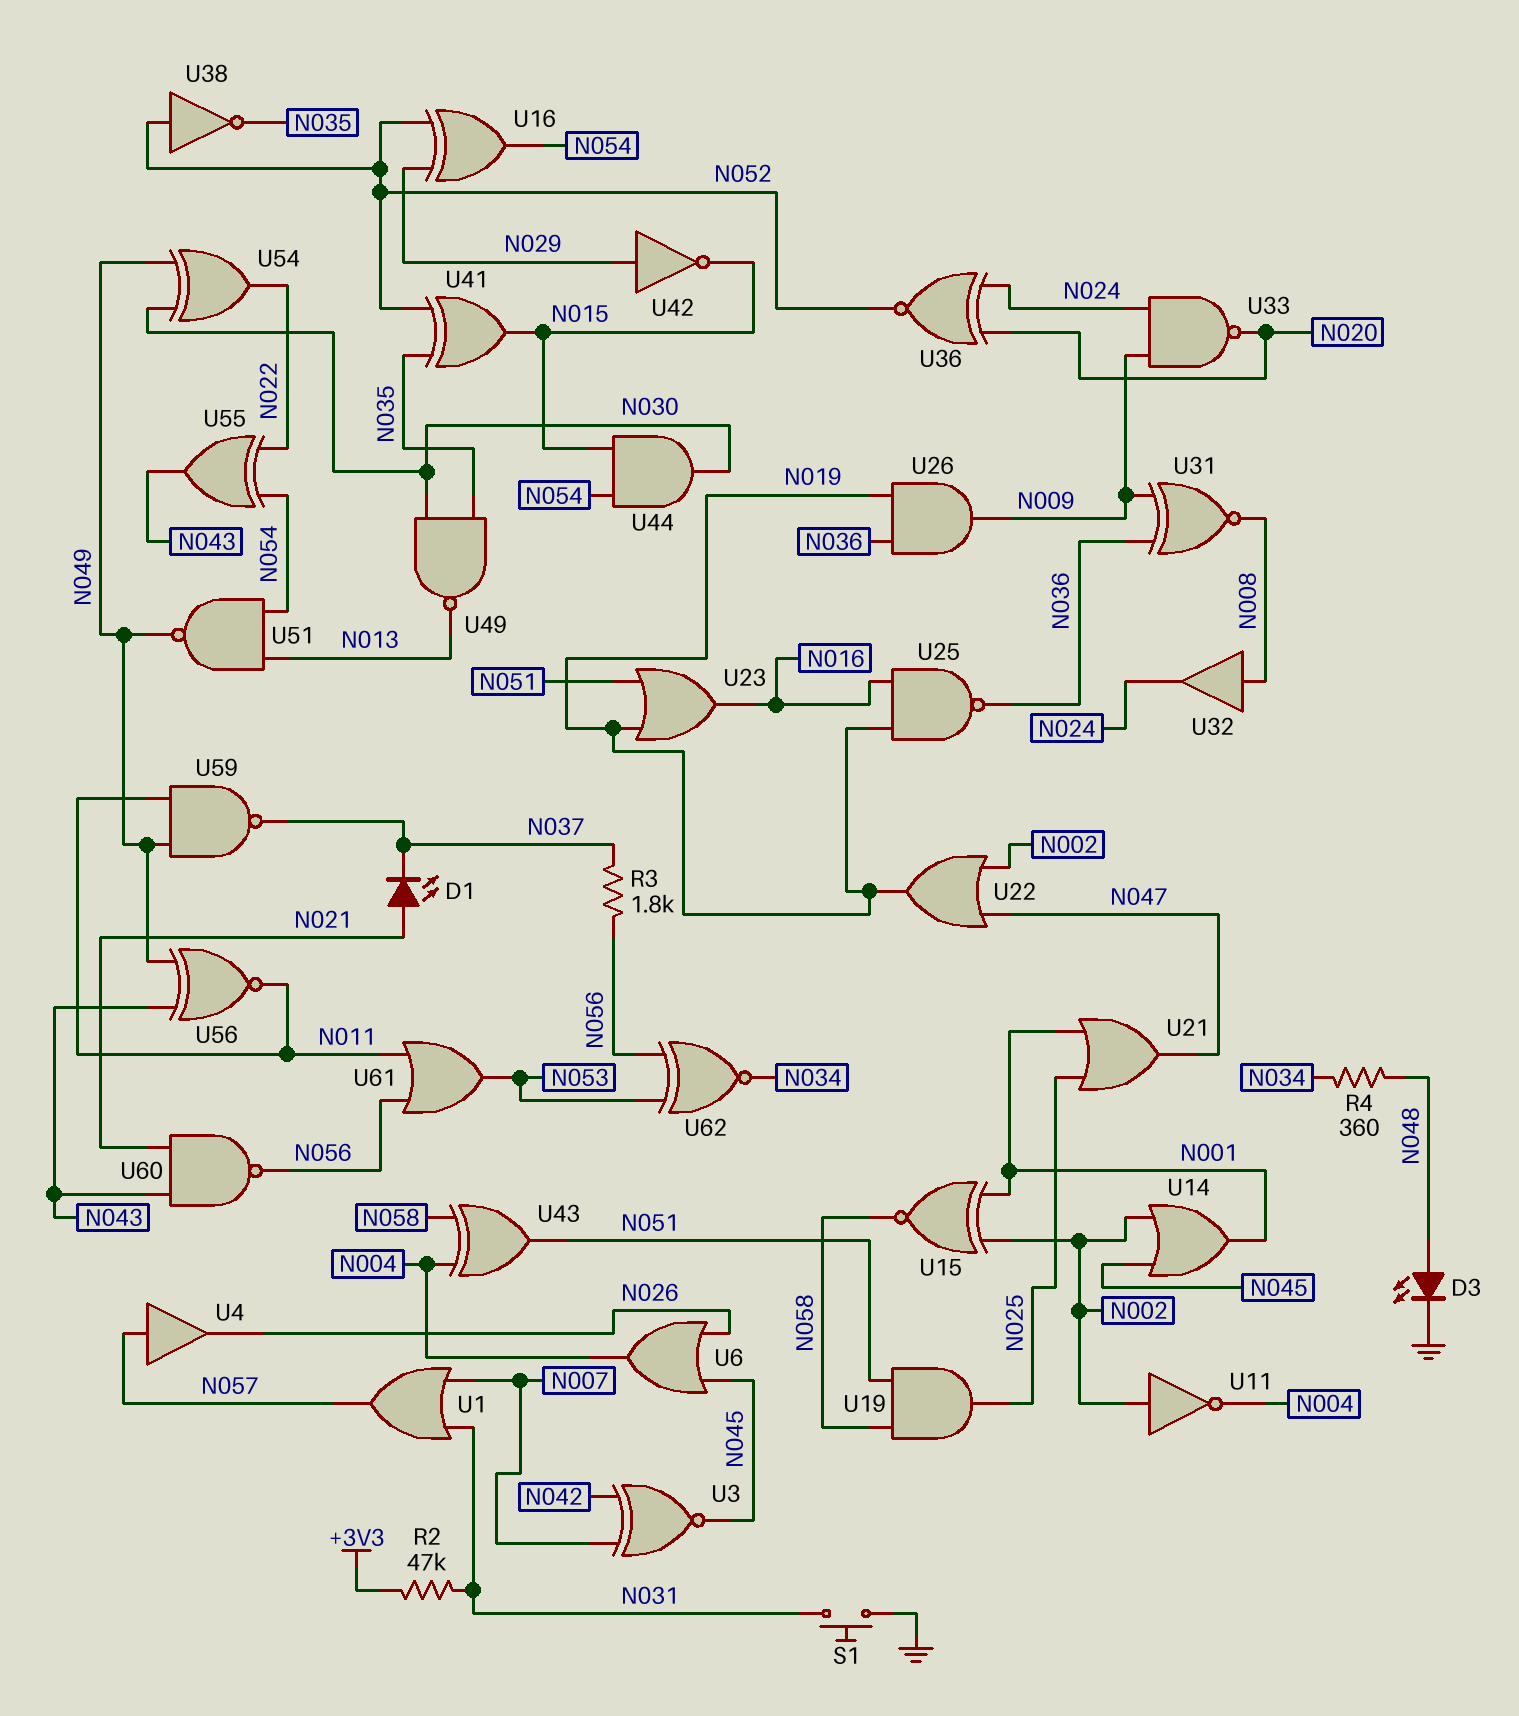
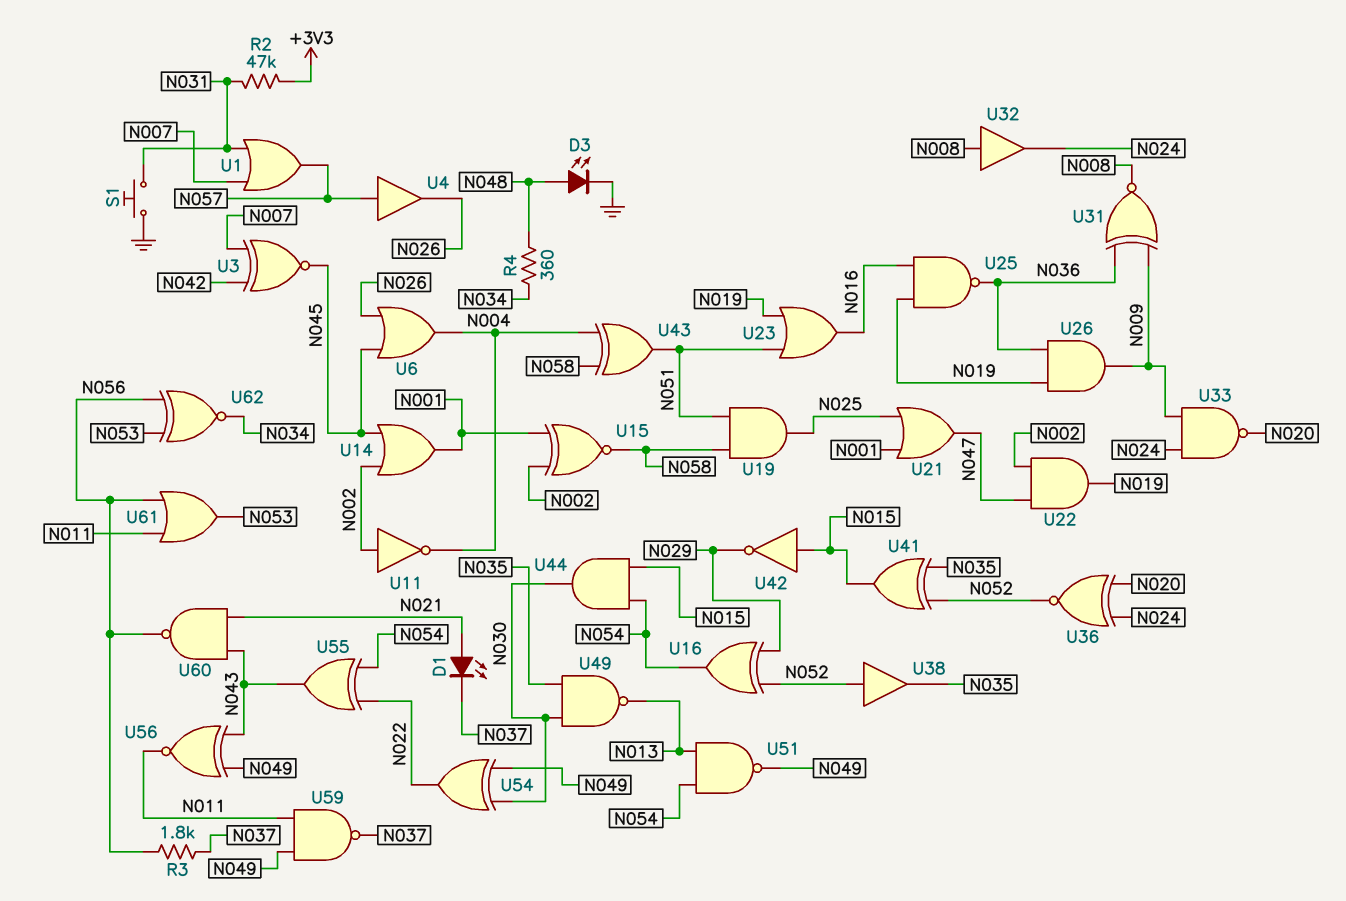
U22: OR (in N002, in N047, out N019) -> AND (in N002, in N047, out N019)
U38: NOT (in N052, out N035) -> buffer (in N052, out N035)
U42: NOT (in N029, out N015) -> NOT (in N015, out N029)

